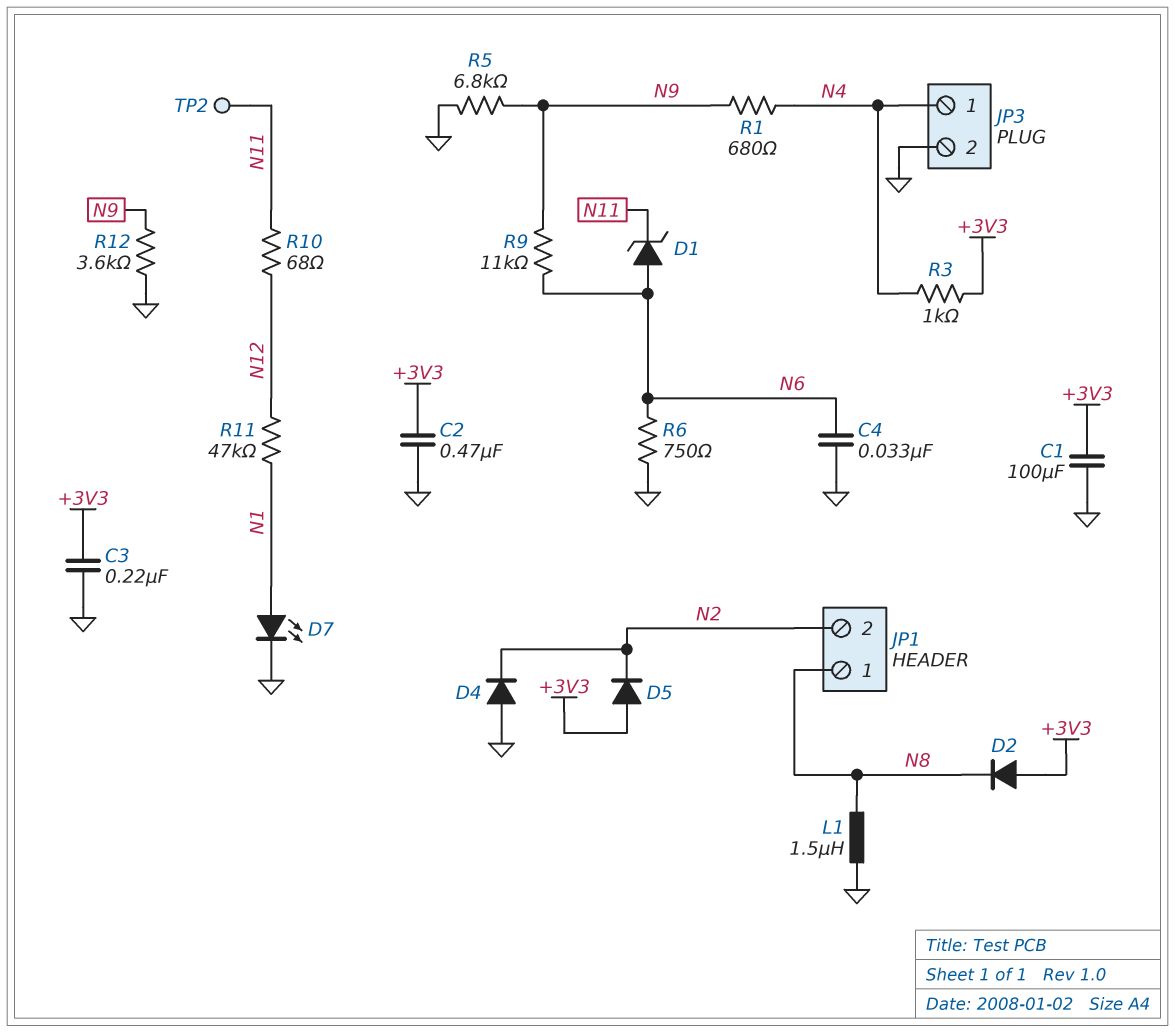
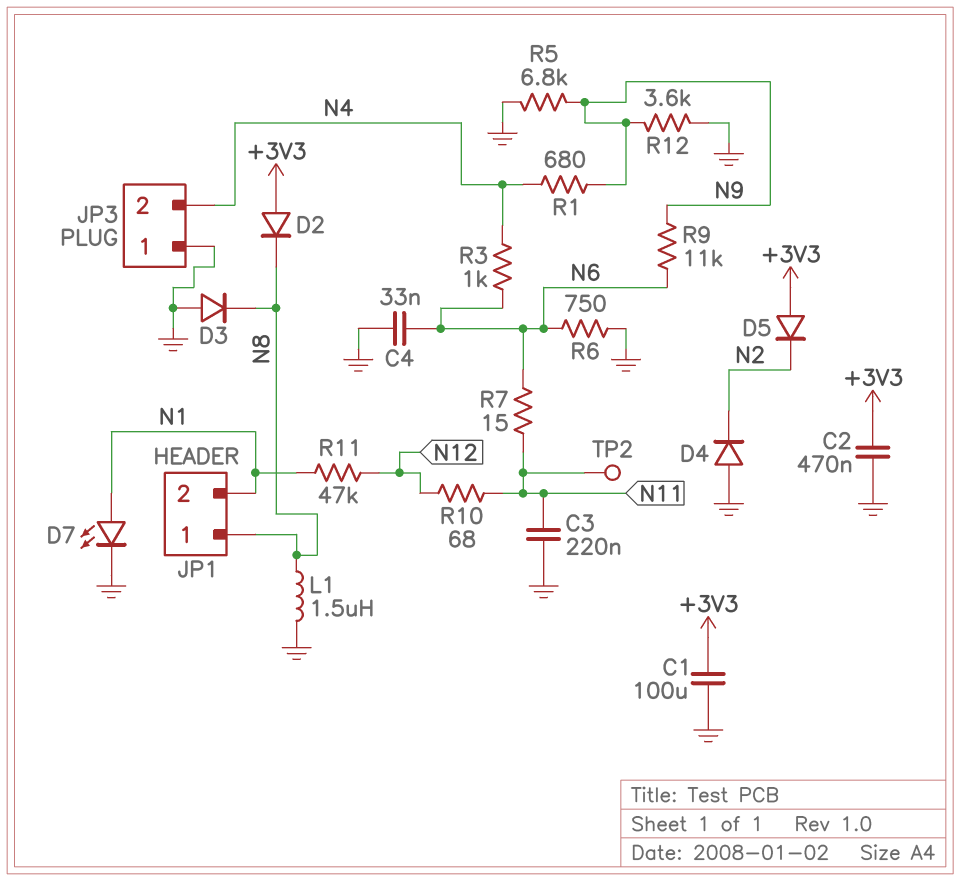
C3: 220nF (+3V3, GND) -> 220nF (GND, N11)
D1: zener (A N6, K N11) -> none
D3: none -> diode (A GND, K N8)
JP1 pin 2: N2 -> N1
JP3 pin 1: N4 -> GND
JP3 pin 2: GND -> N4
R3: 1k (+3V3, N4) -> 1k (N4, N6)
R7: none -> 15 (N6, N11)

